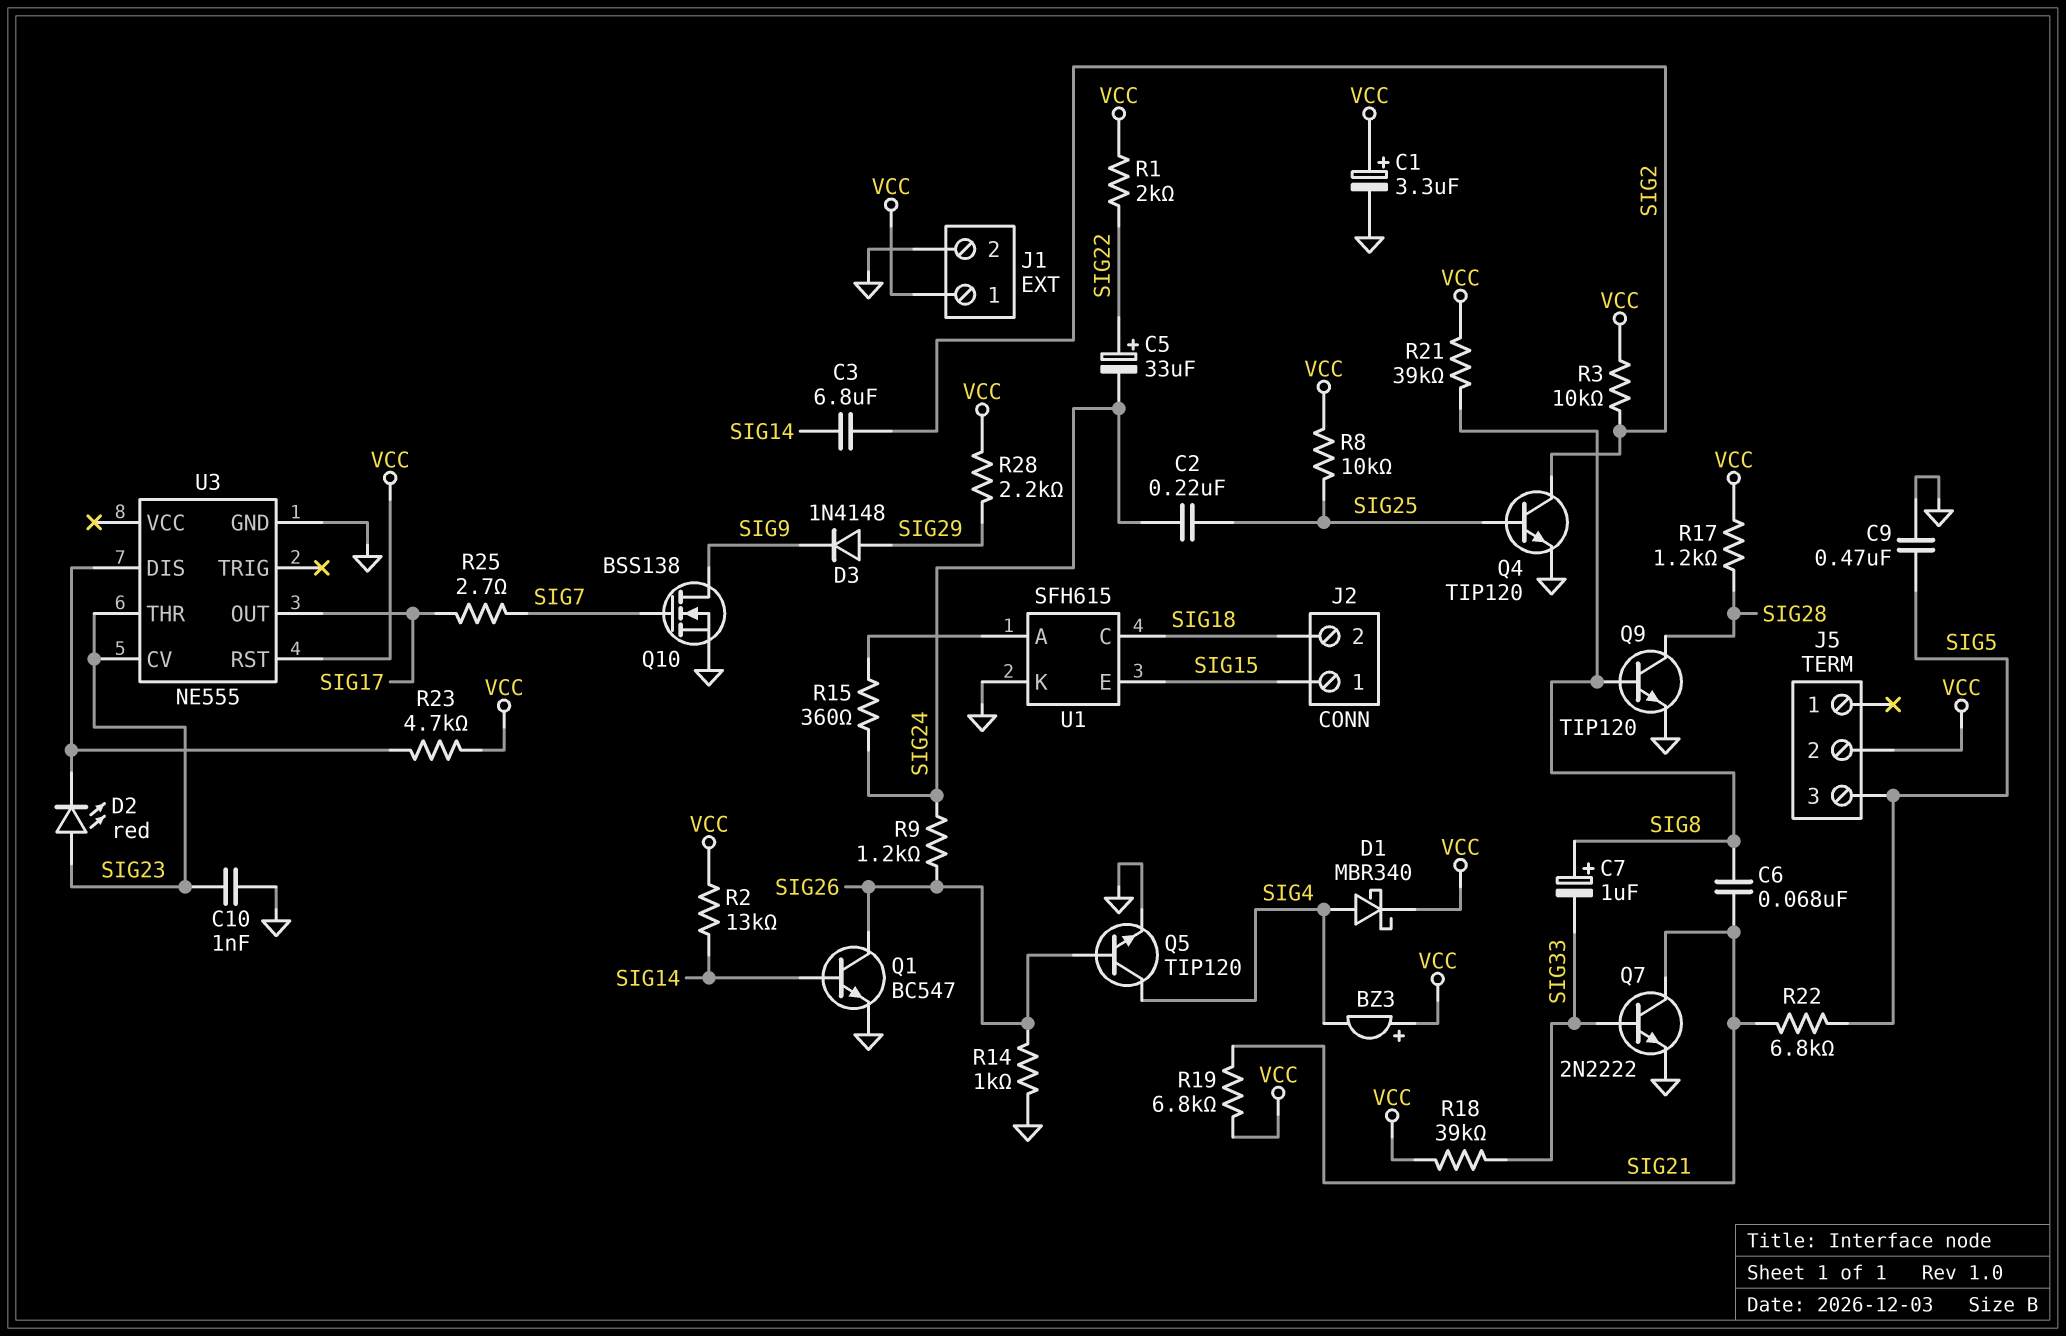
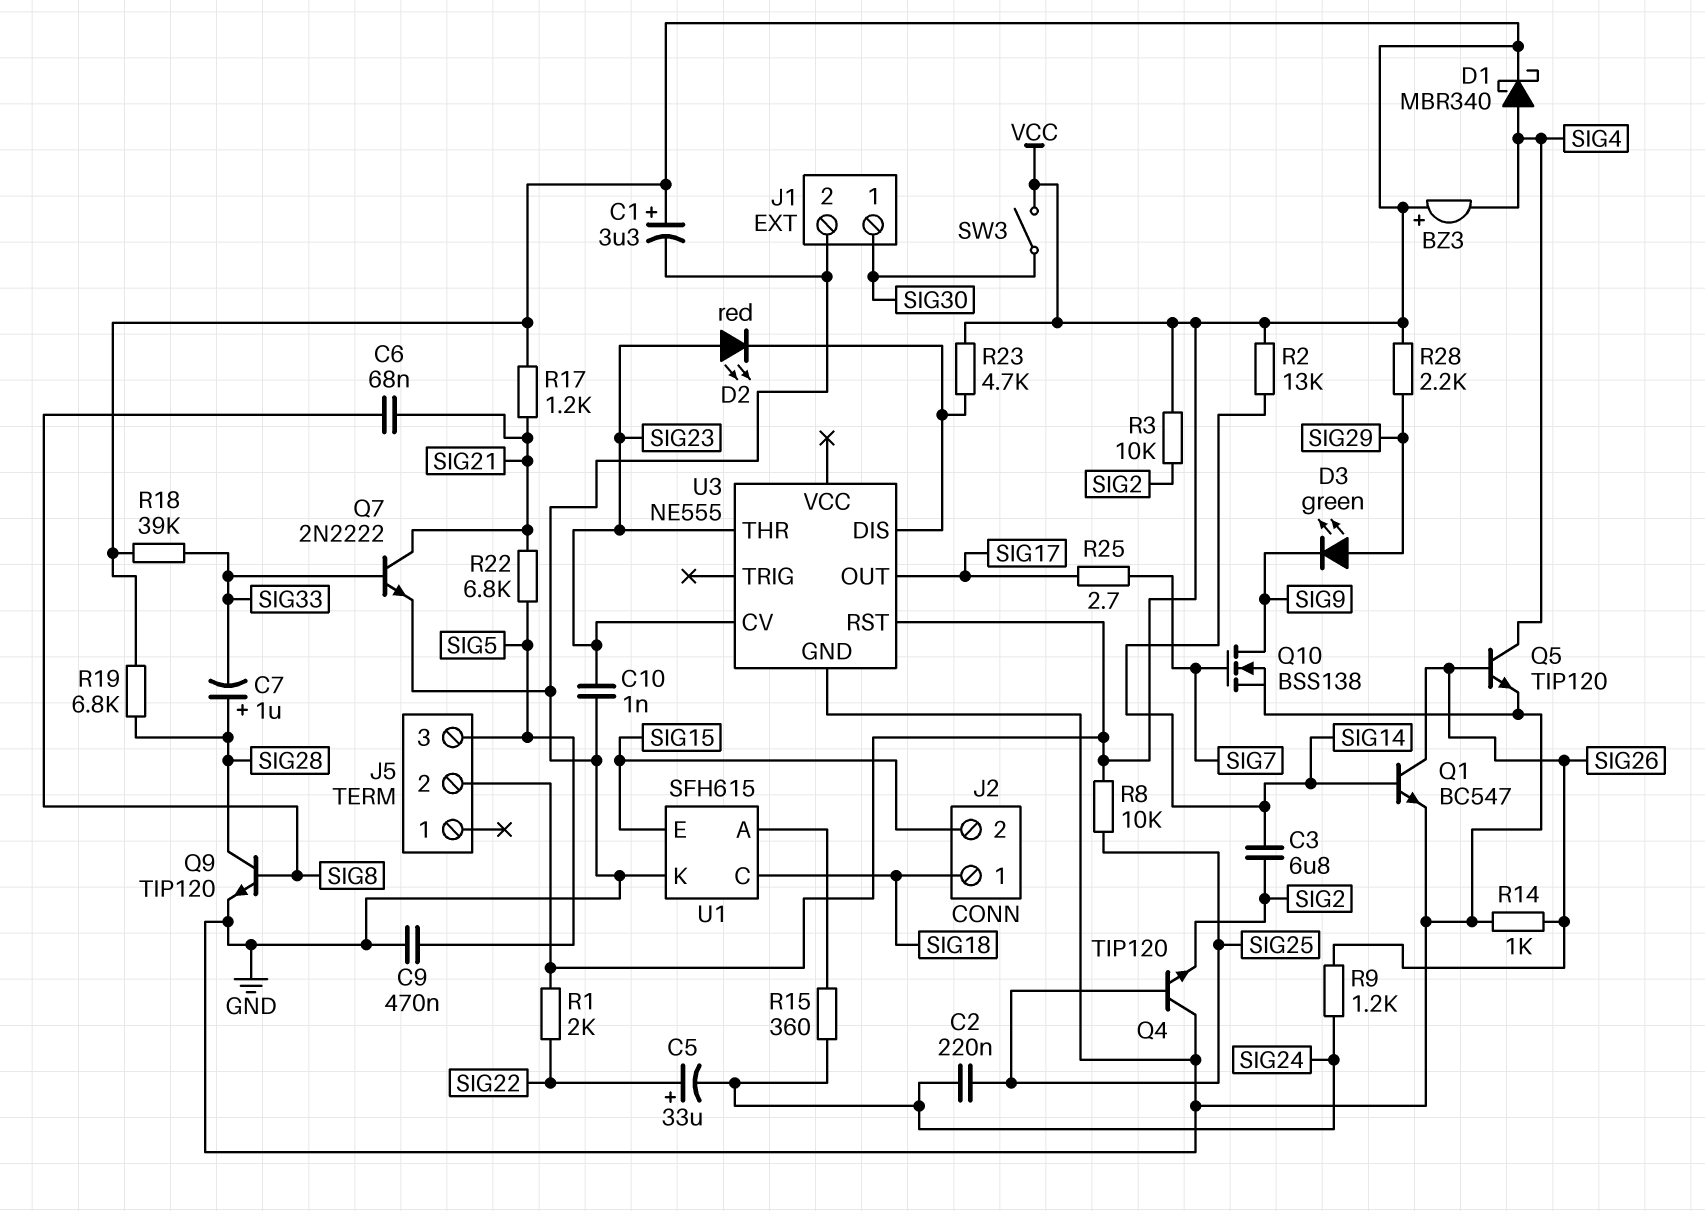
C7: 1uF (plus SIG8, minus SIG33) -> 1uF (plus SIG28, minus SIG33)
D3: diode 1N4148 (A SIG29, K SIG9) -> LED green (A SIG29, K SIG9)
J1 pin 1: VCC -> SIG30
J2 pin 1: SIG15 -> SIG18
J2 pin 2: SIG18 -> SIG15
Q4: NPN TIP120 (B SIG25, C SIG2, E GND) -> NPN TIP120 (B SIG25, C GND, E SIG2)
R17: 1.2k (SIG28, VCC) -> 1.2k (SIG21, VCC)
R19: 6.8k (SIG21, VCC) -> 6.8k (SIG28, VCC)
R21: 39k (SIG8, VCC) -> none
SW3: none -> switch (SIG30, VCC)

